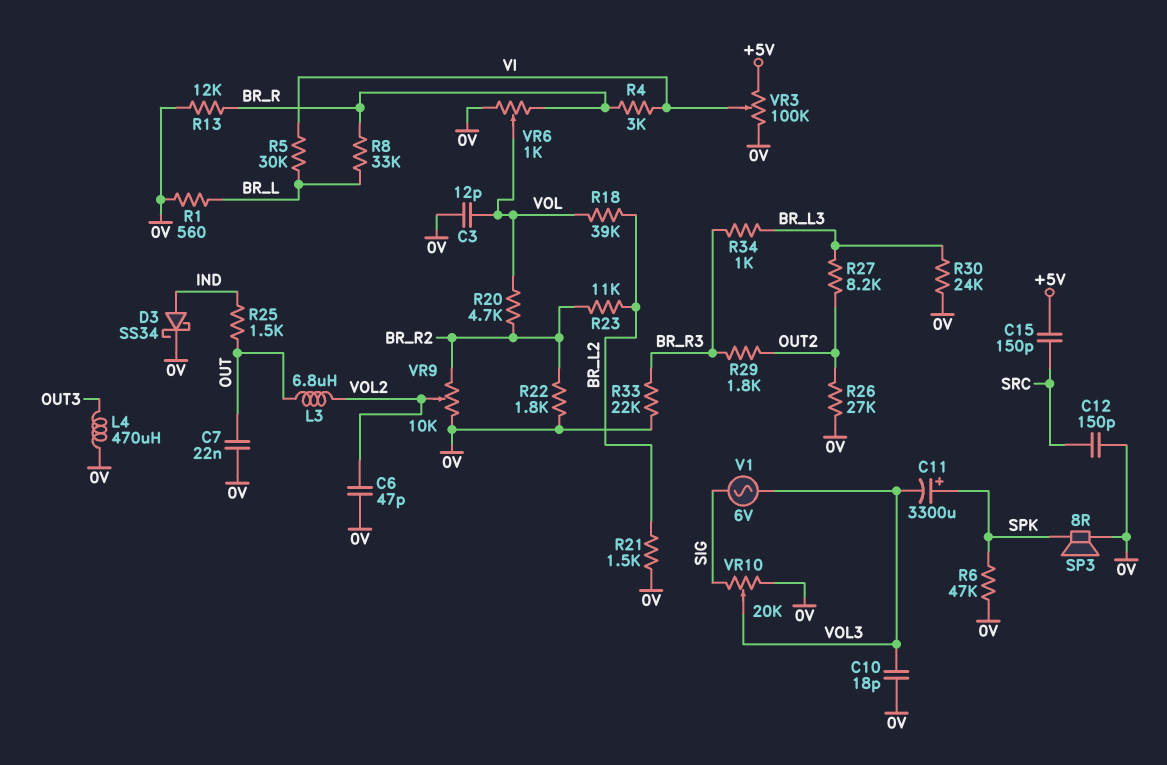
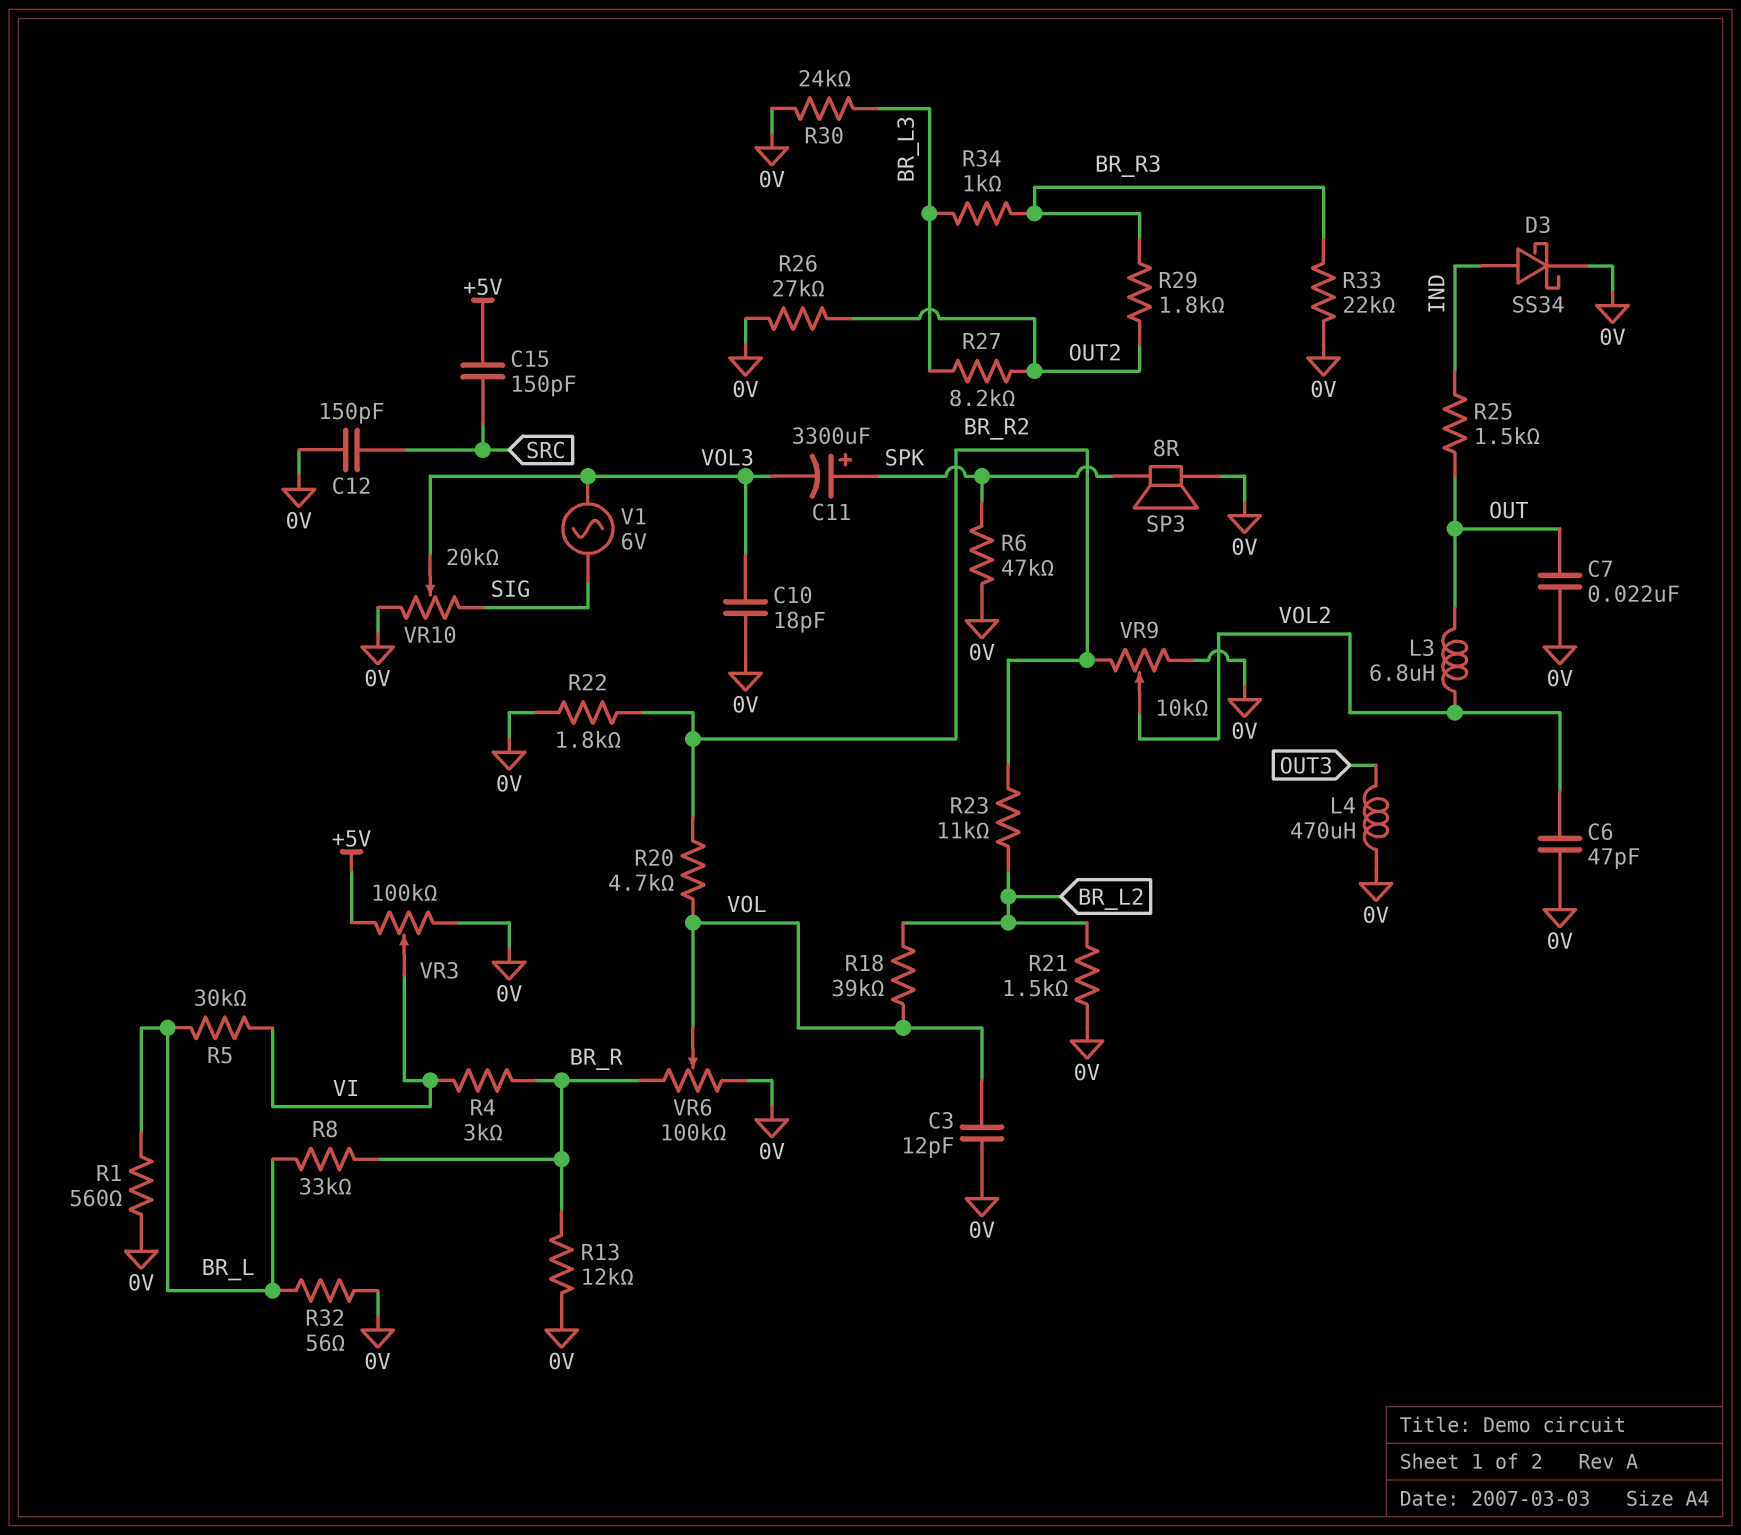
R32: none -> 56 (0V, BR_L)
VR6: 1k (0V, BR_R, wiper VOL) -> 100k (0V, BR_R, wiper VOL)

